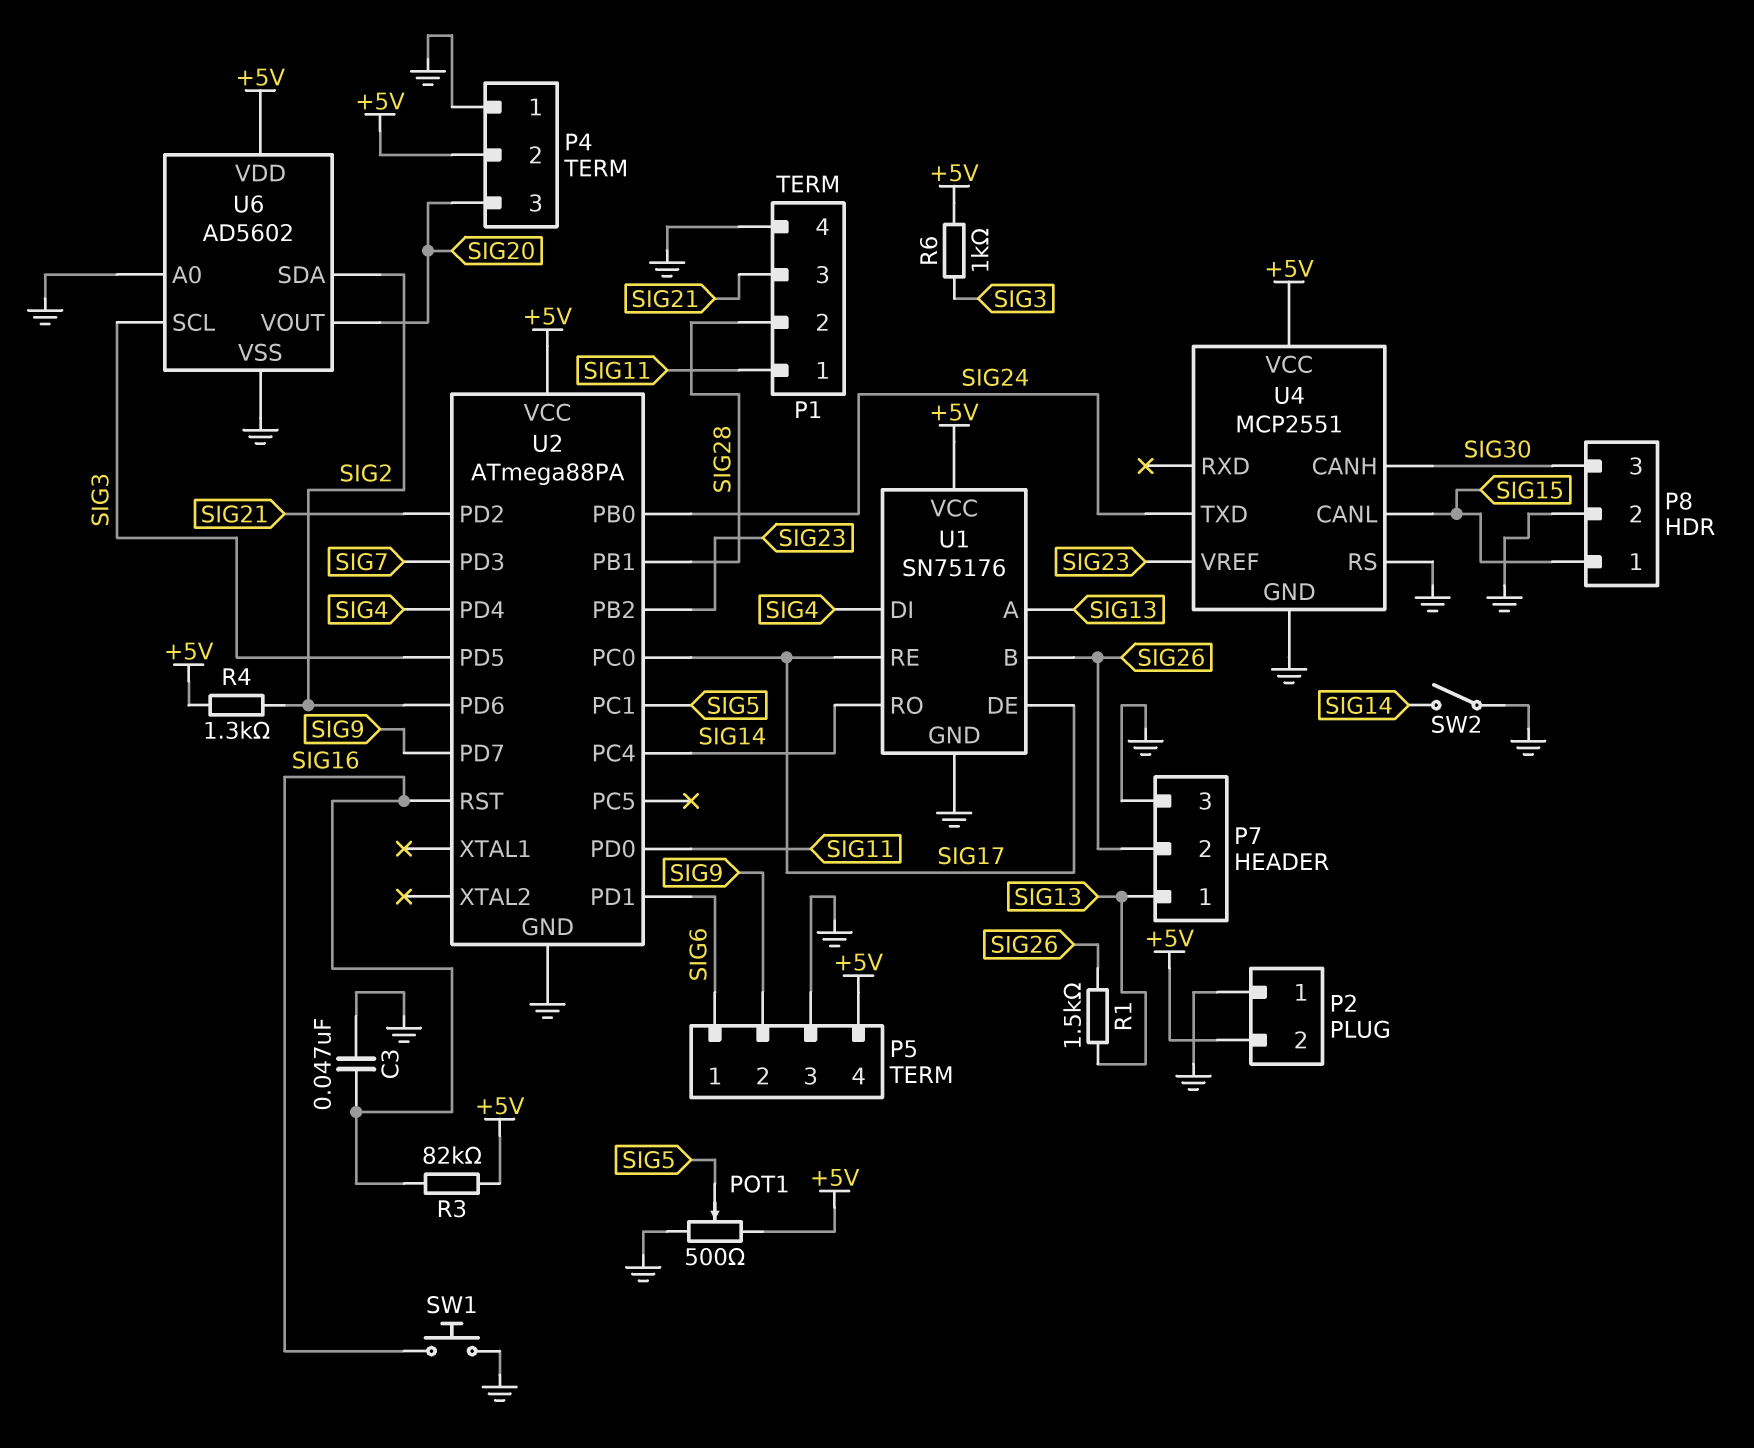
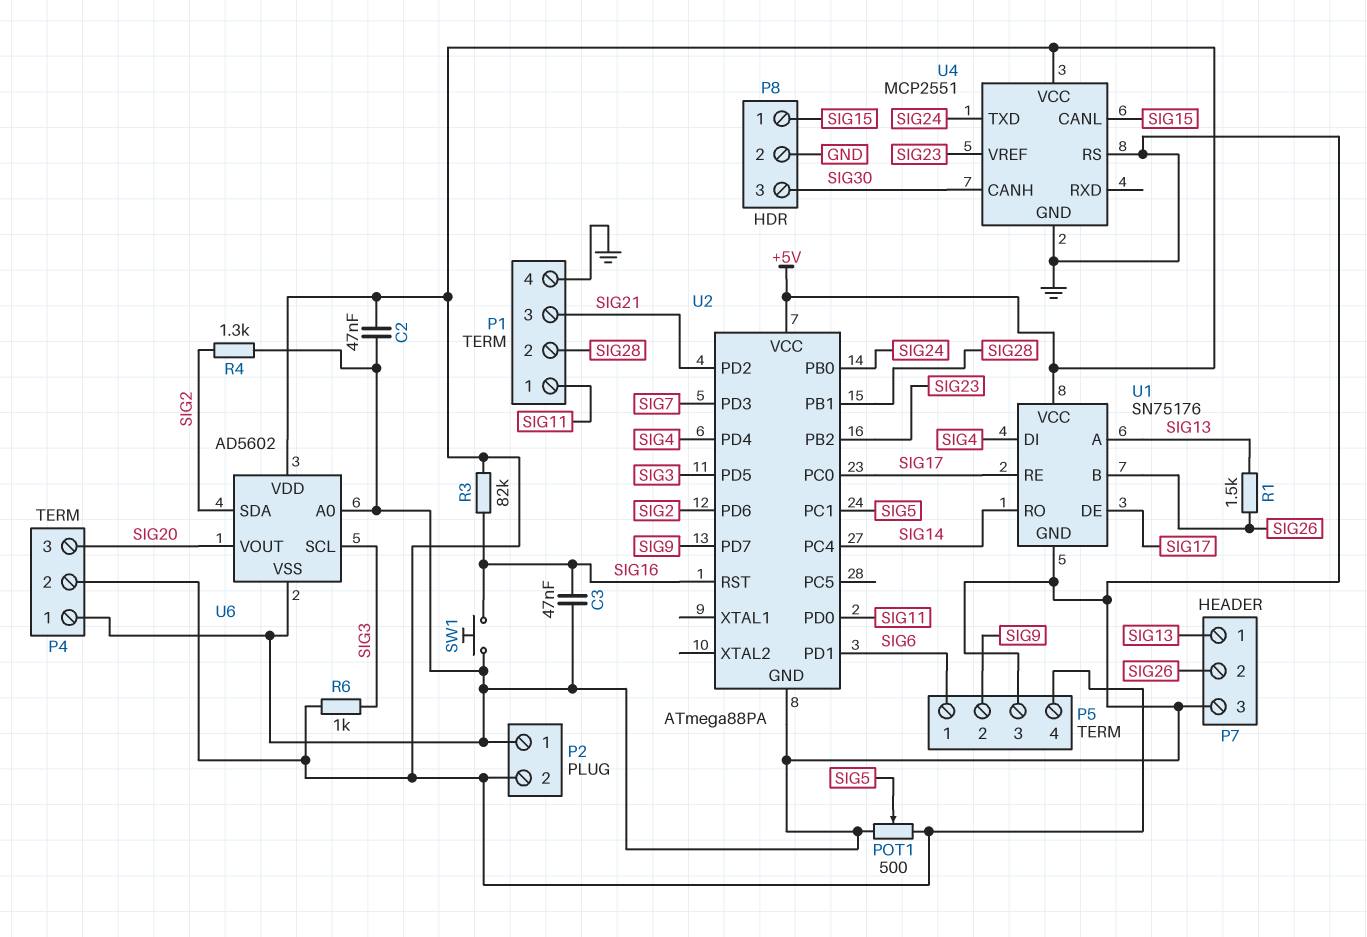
C2: none -> 47nF (+5V, GND)
R4: 1.3k (+5V, SIG2) -> 1.3k (GND, SIG2)
SW2: switch (GND, SIG14) -> none

